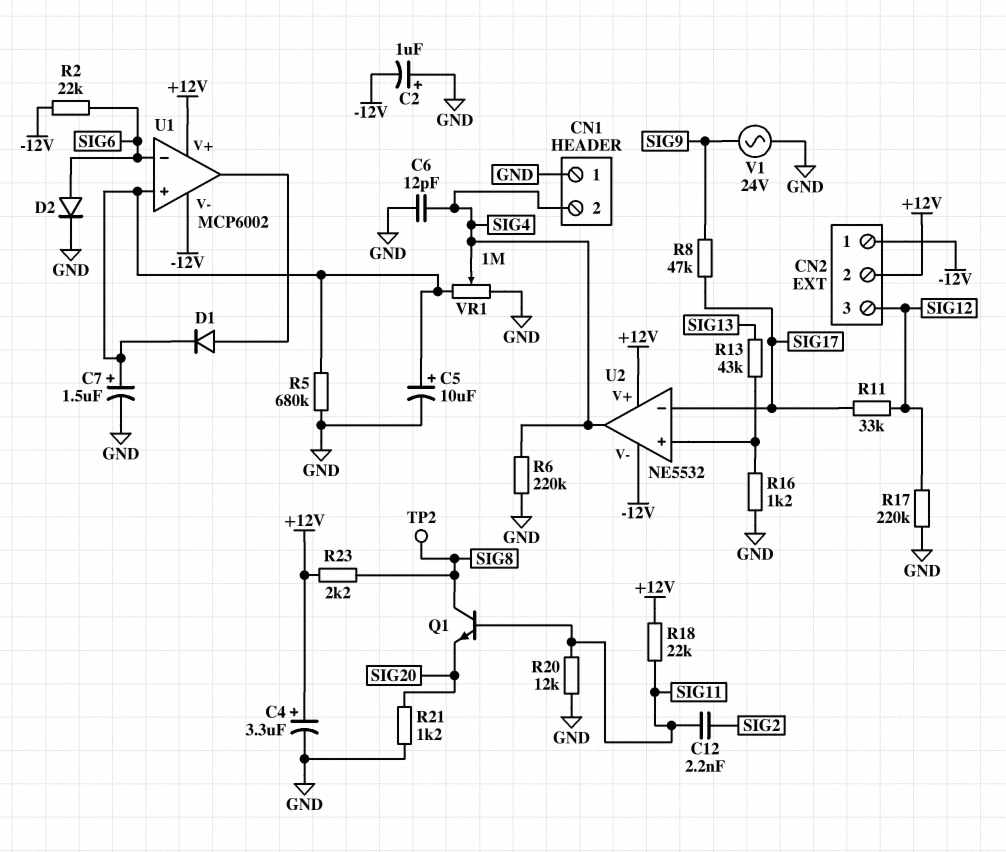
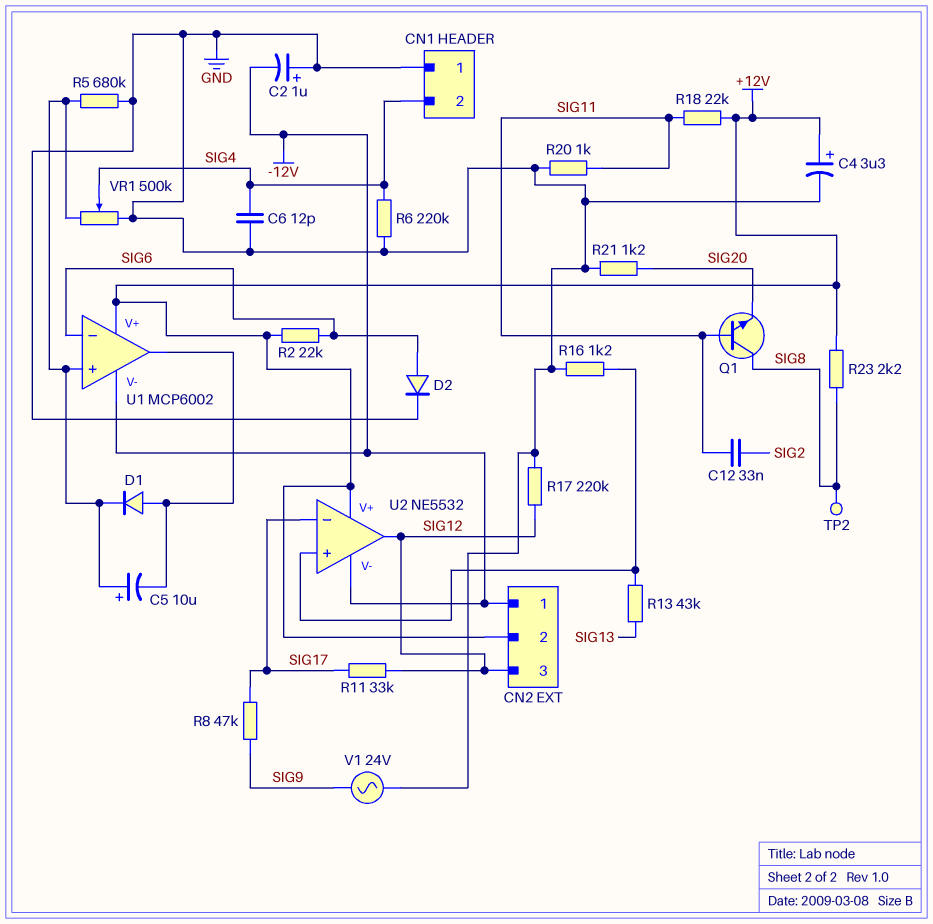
C5: 10uF (plus U1/in+, minus GND) -> 10uF (plus U1/in+, minus U1/out)
C7: 1.5uF (plus U1/in+, minus GND) -> none
C12: 2.2nF (SIG2, SIG11) -> 33nF (SIG2, SIG11)
R2: 22k (-12V, SIG6) -> 22k (+12V, SIG6)
R20: 12k (GND, SIG11) -> 1k (GND, SIG11)
U2 pin out: SIG4 -> SIG12
VR1: 1M (GND, U1/in+, wiper SIG4) -> 500k (GND, U1/in+, wiper SIG4)

